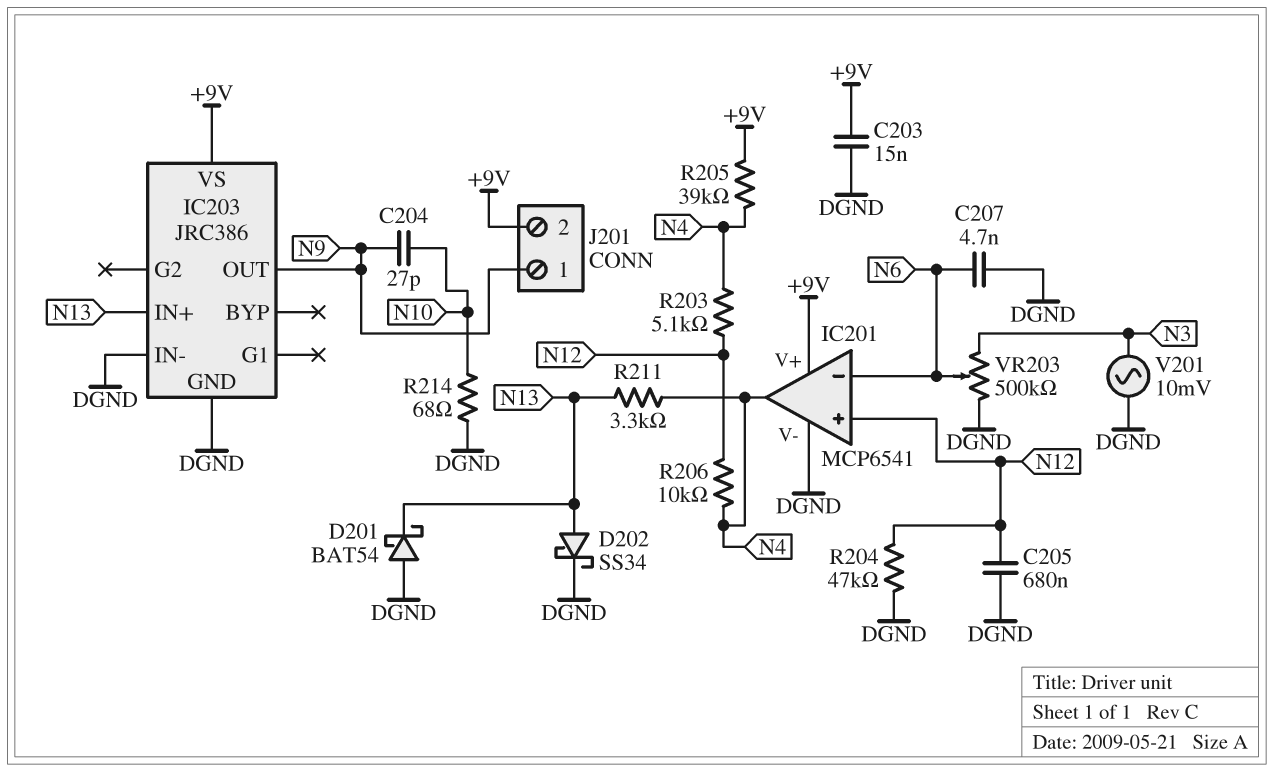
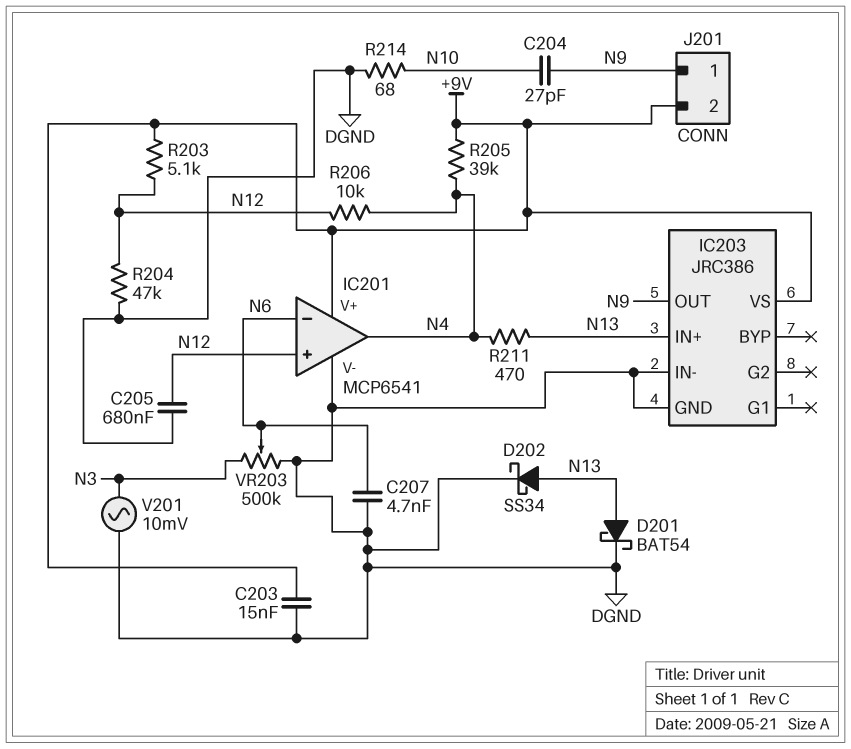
D201: schottky BAT54 (A DGND, K N13) -> schottky BAT54 (A N13, K DGND)
R203: 5.1k (N4, N12) -> 5.1k (+9V, N12)
R211: 3.3k (N4, N13) -> 470 (N4, N13)

